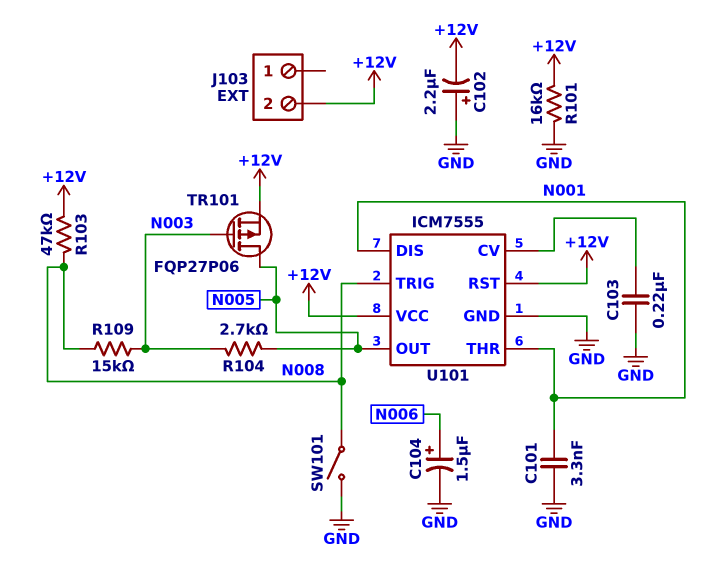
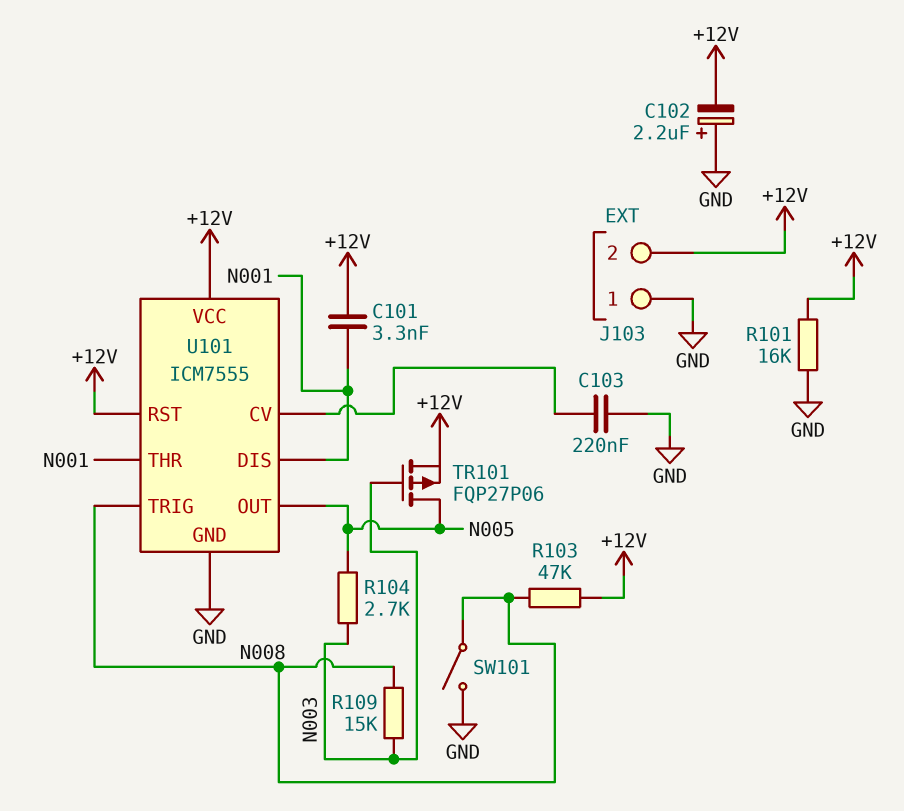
C101: 3.3nF (GND, N001) -> 3.3nF (+12V, N001)
C104: 1.5uF (plus N006, minus GND) -> none
J103 pin 1: none -> GND

